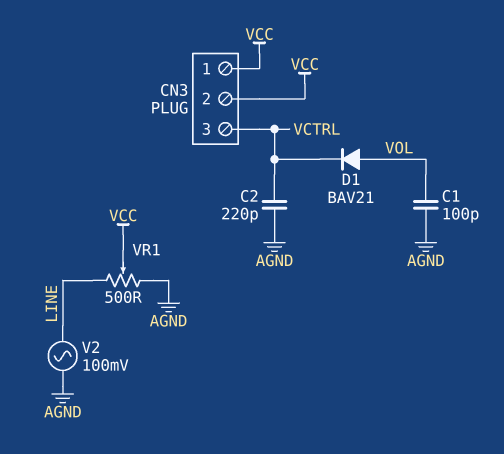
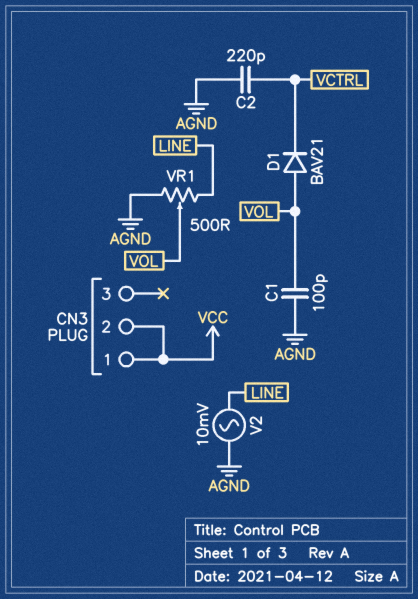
CN3 pin 3: VCTRL -> none
V2: AC 100mV (AGND, LINE) -> AC 10mV (AGND, LINE)
VR1: 500 (AGND, LINE, wiper VCC) -> 500 (AGND, LINE, wiper VOL)

